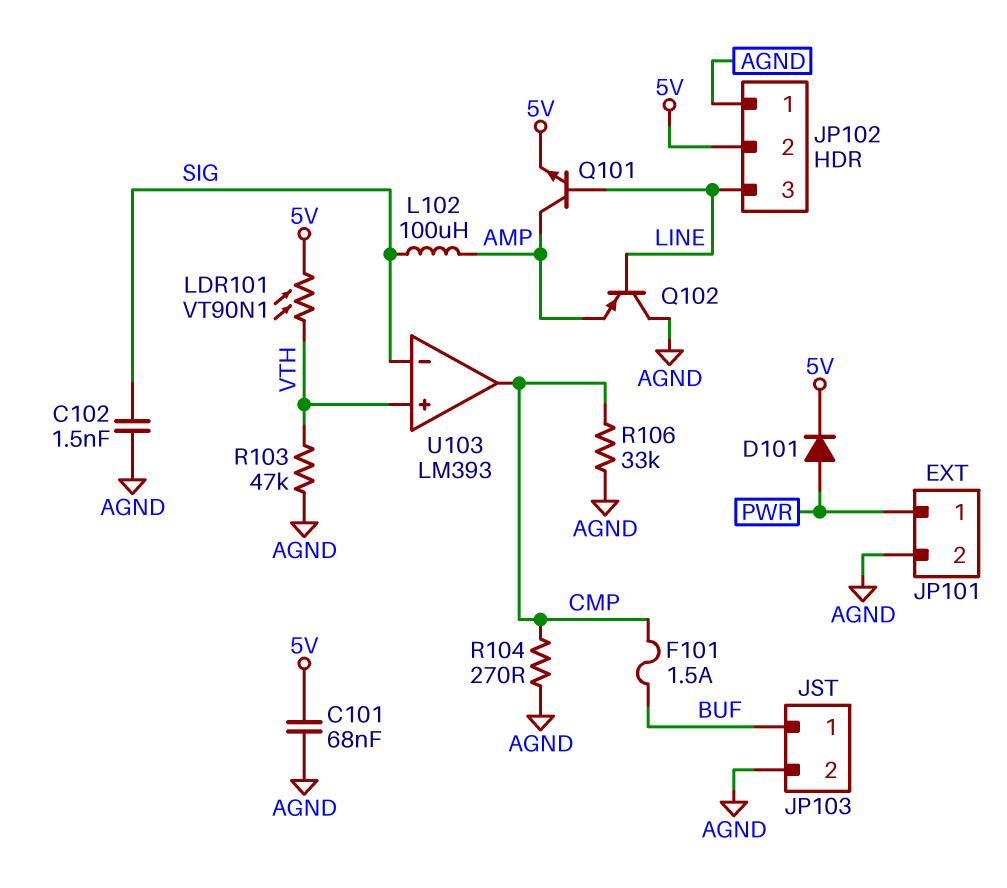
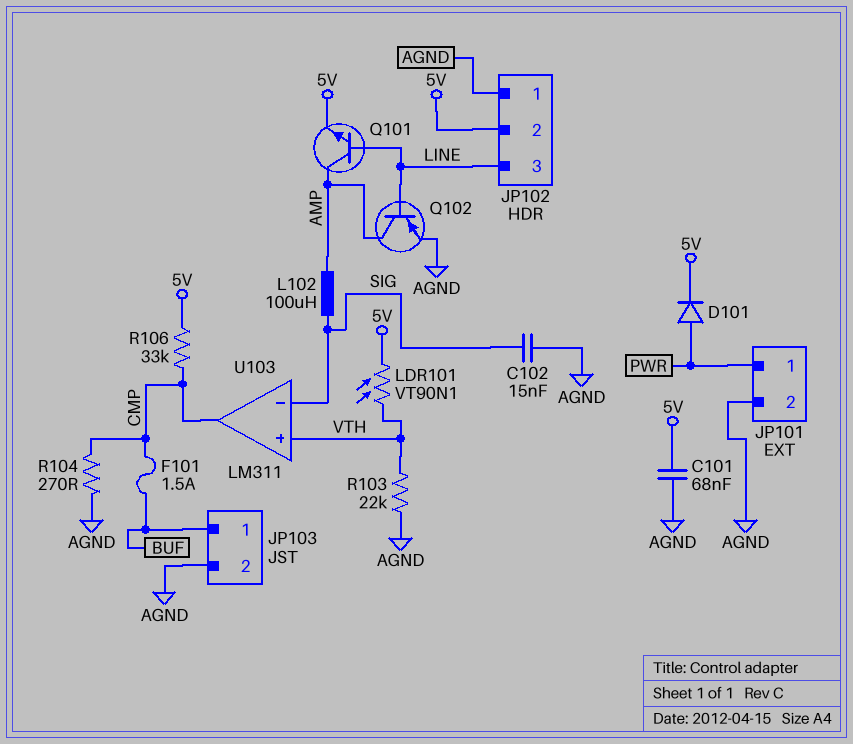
C102: 1.5nF (AGND, SIG) -> 15nF (AGND, SIG)
Q102: PNP (B LINE, C AGND, E AMP) -> PNP (B LINE, C AMP, E AGND)
R103: 47k (AGND, VTH) -> 22k (AGND, VTH)
R106: 33k (AGND, CMP) -> 33k (5V, CMP)
U103: LM393 -> LM311

